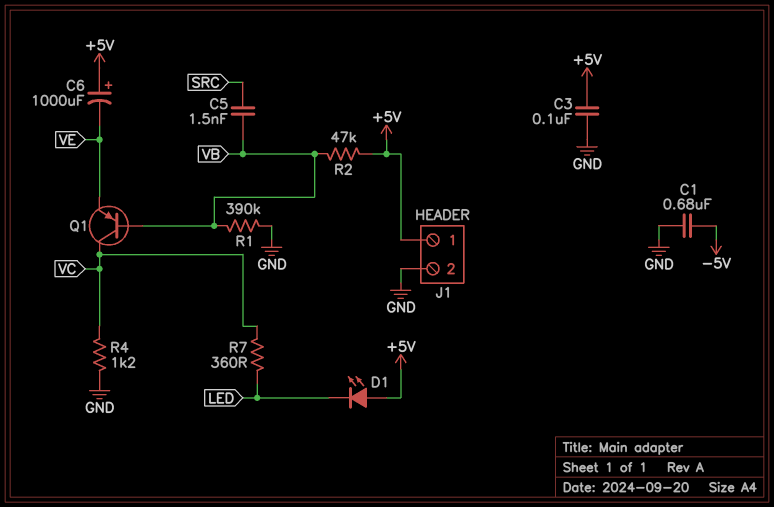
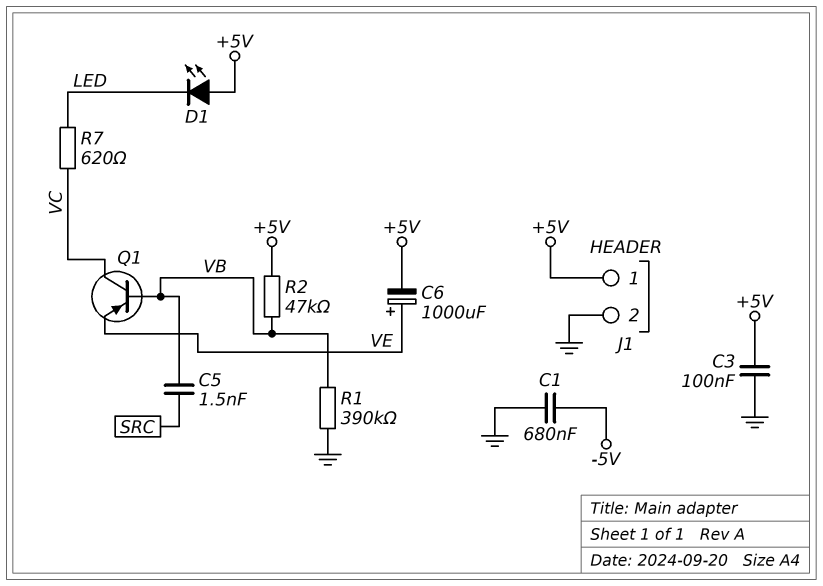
C6: 1000uF (plus +5V, minus VE) -> 1000uF (plus VE, minus +5V)
R4: 1.2k (GND, VC) -> none
R7: 360 (LED, VC) -> 620 (LED, VC)

